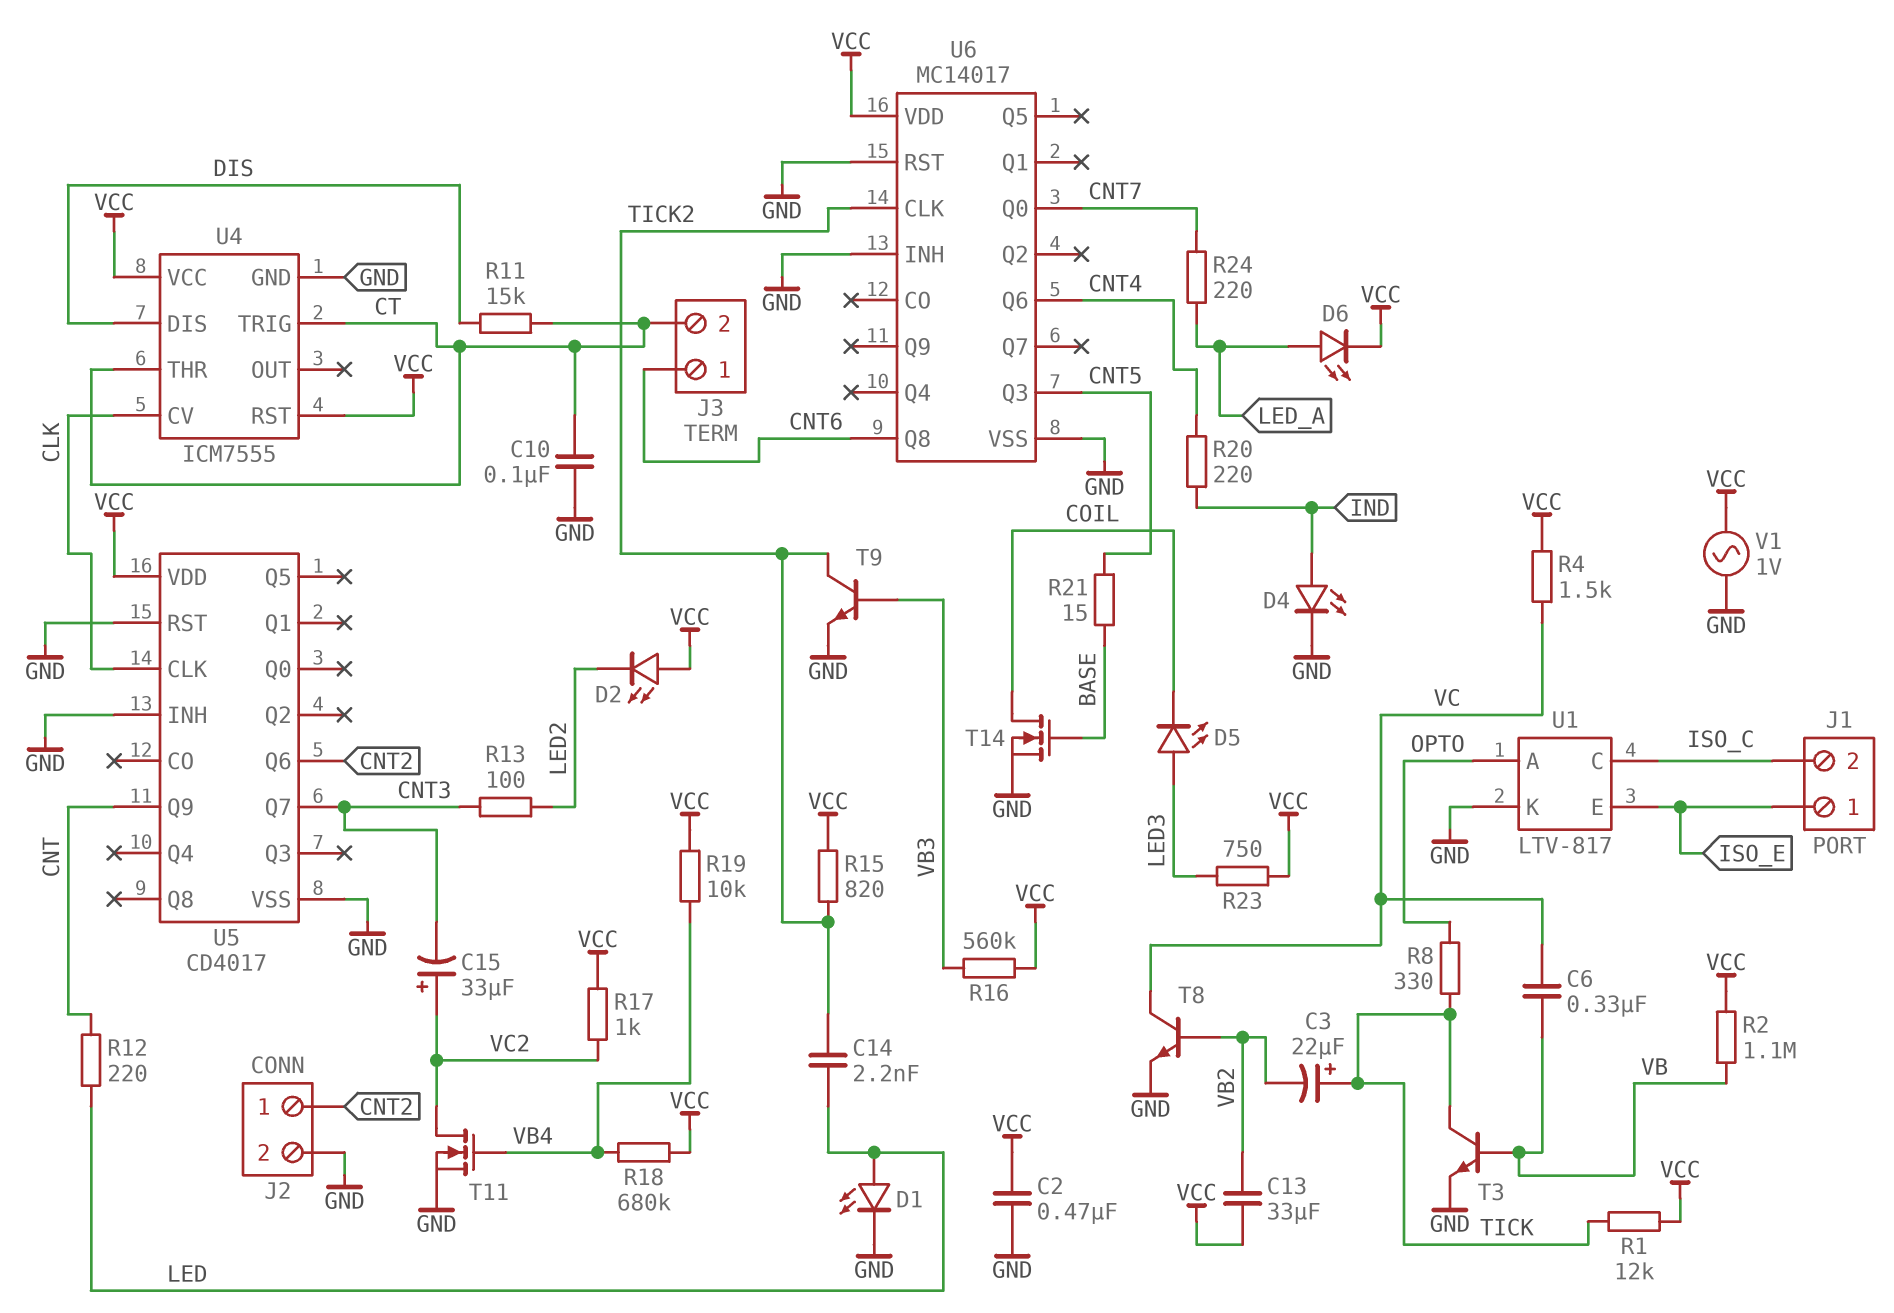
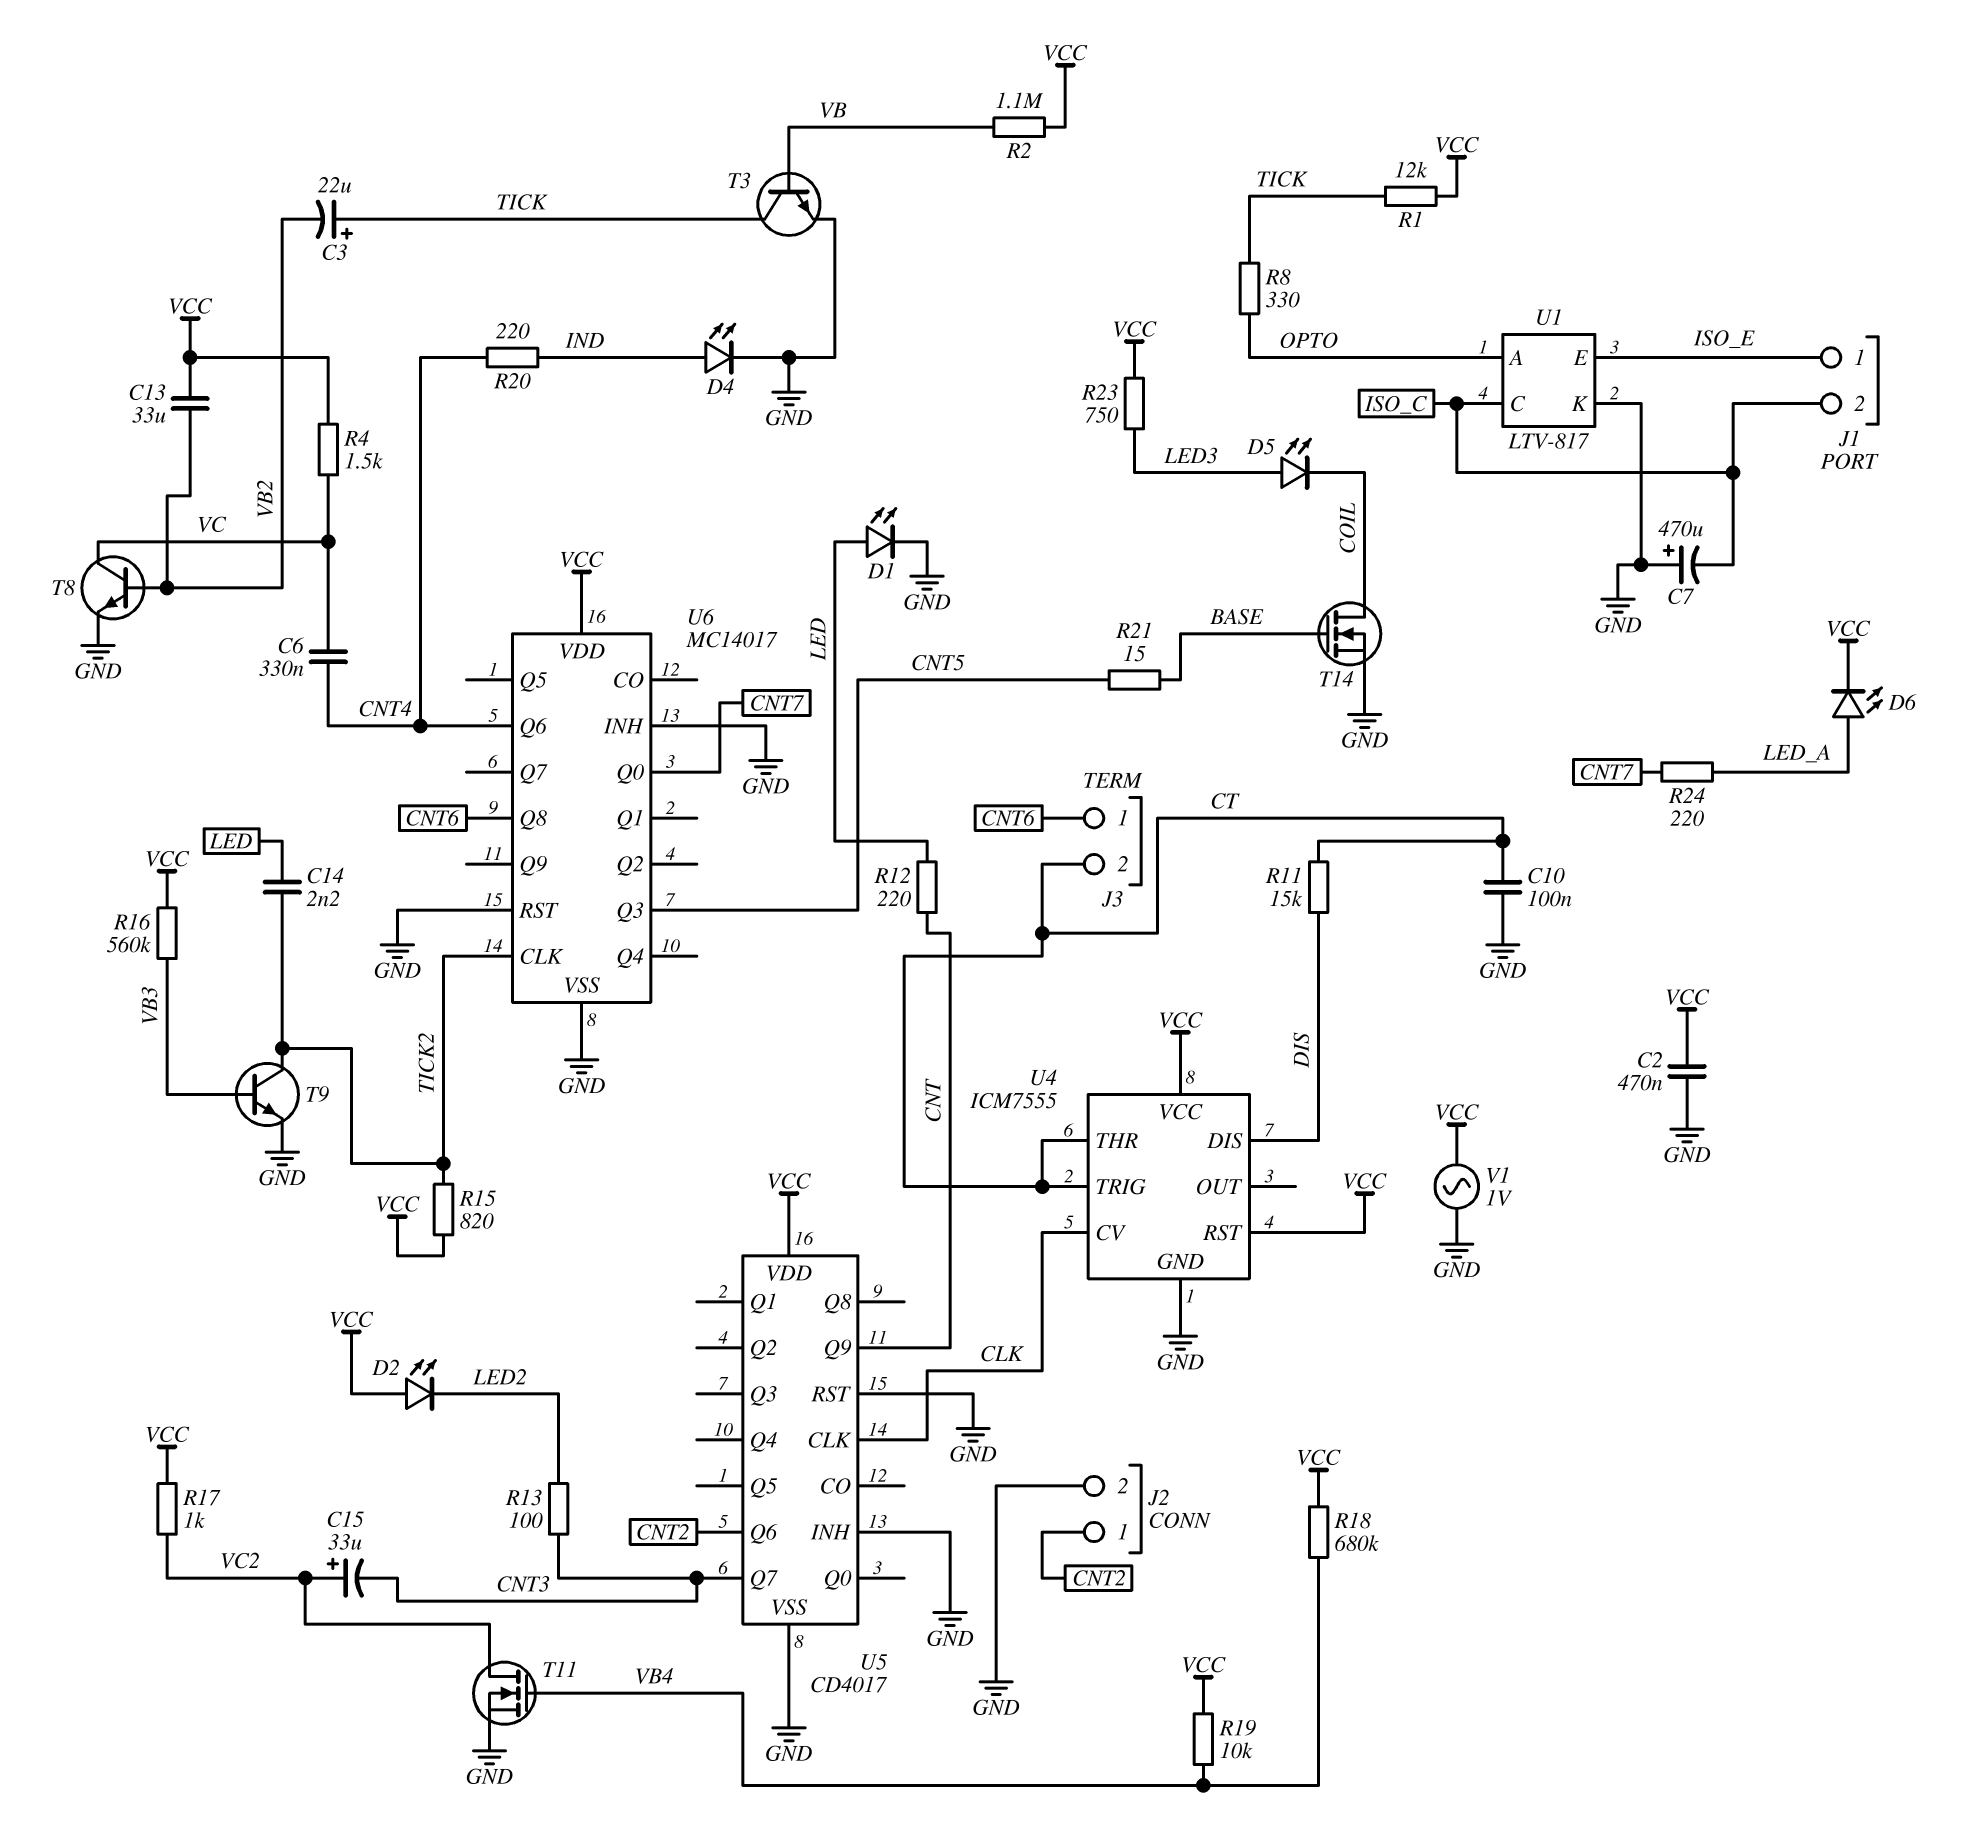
C6: 330nF (VB, VC) -> 330nF (CNT4, VC)
C7: none -> 470uF (plus GND, minus ISO_C)

